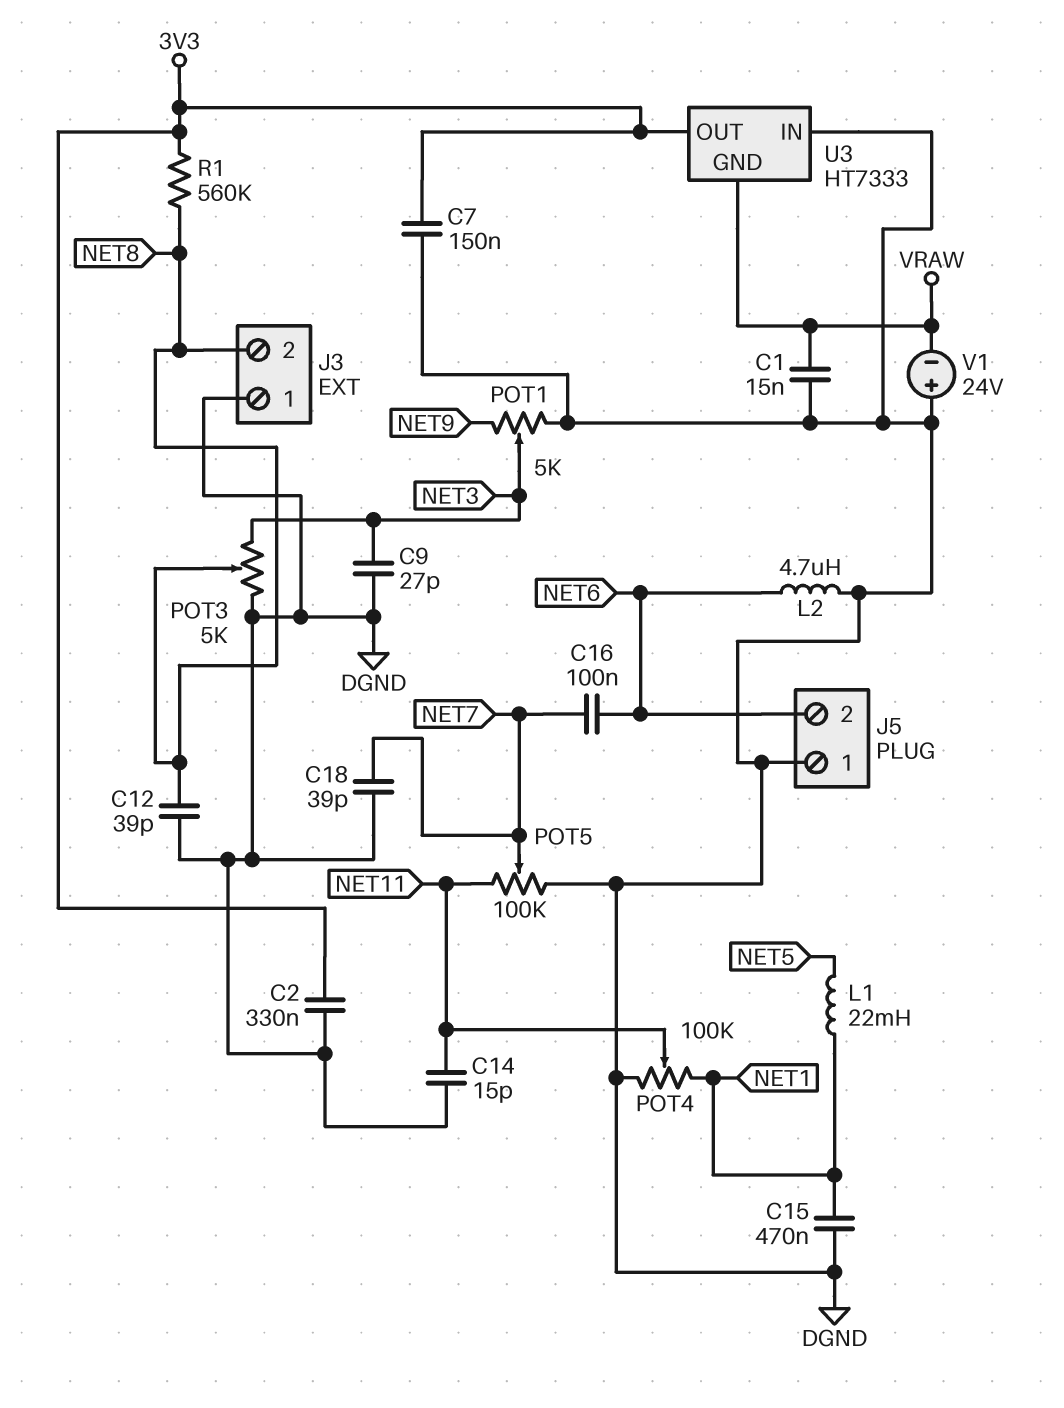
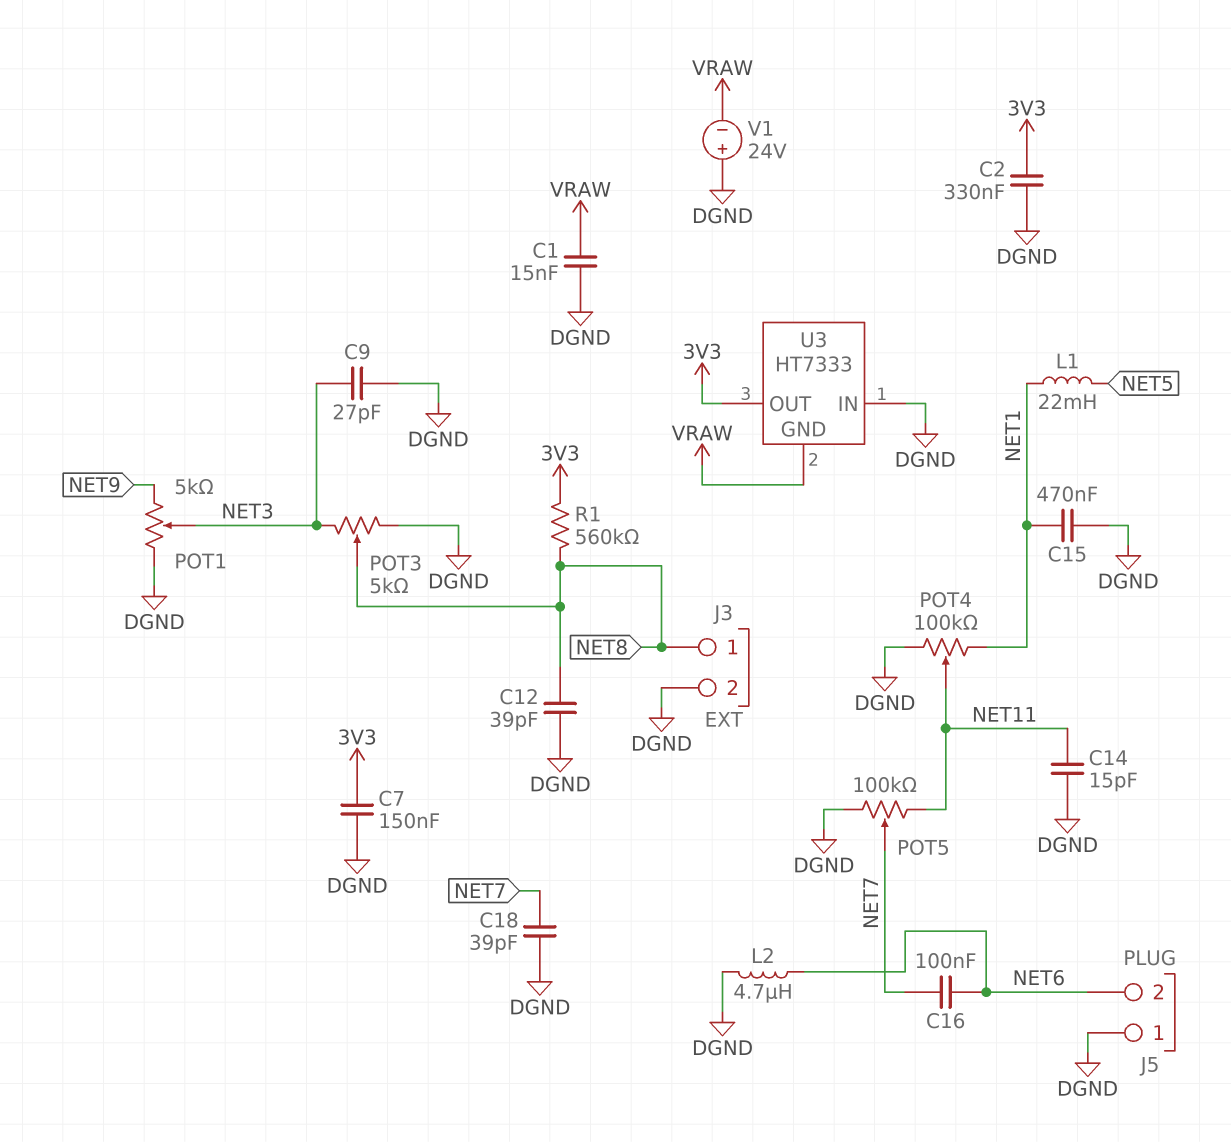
J3 pin 1: DGND -> NET8
J3 pin 2: NET8 -> DGND

